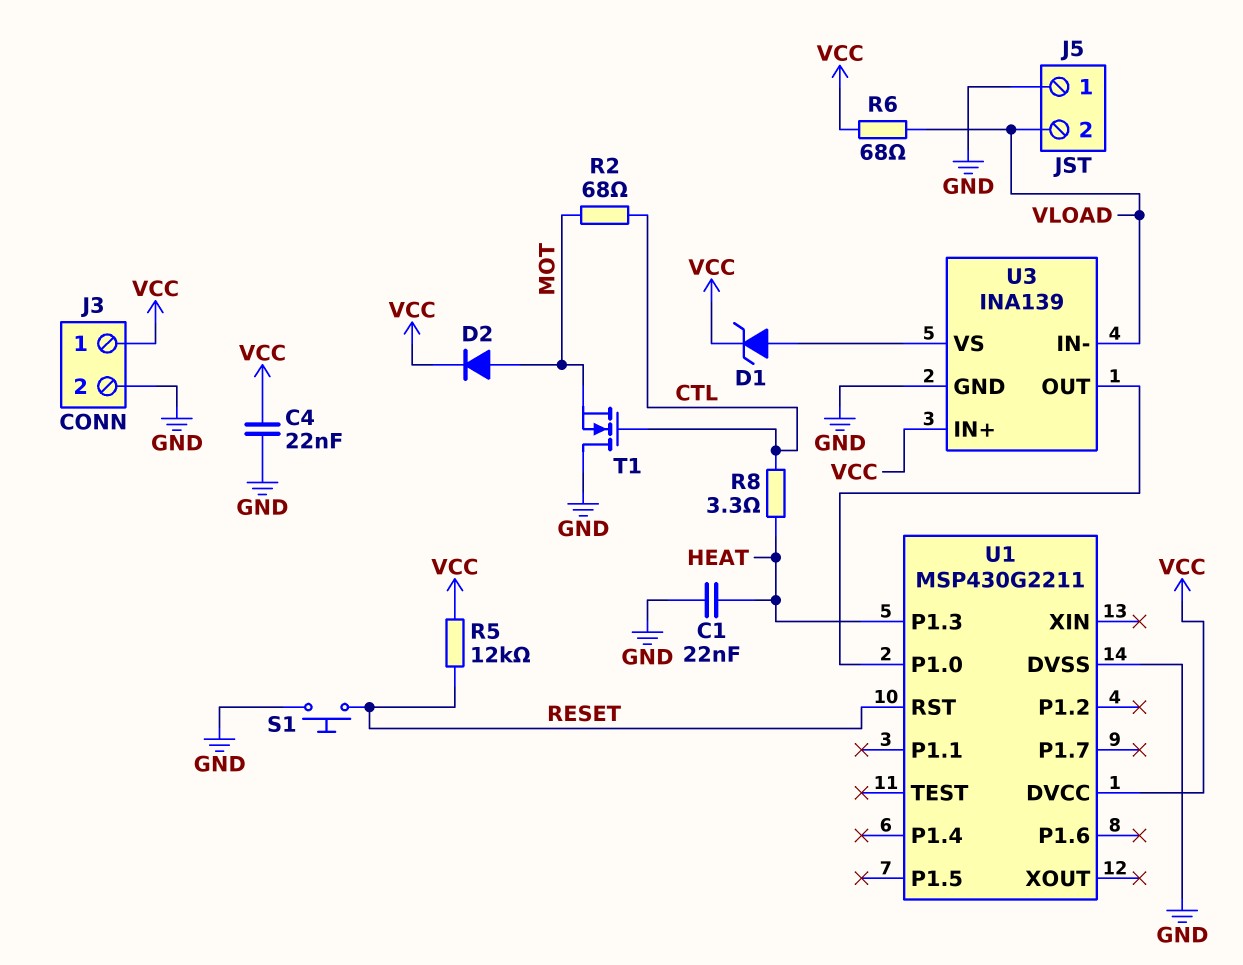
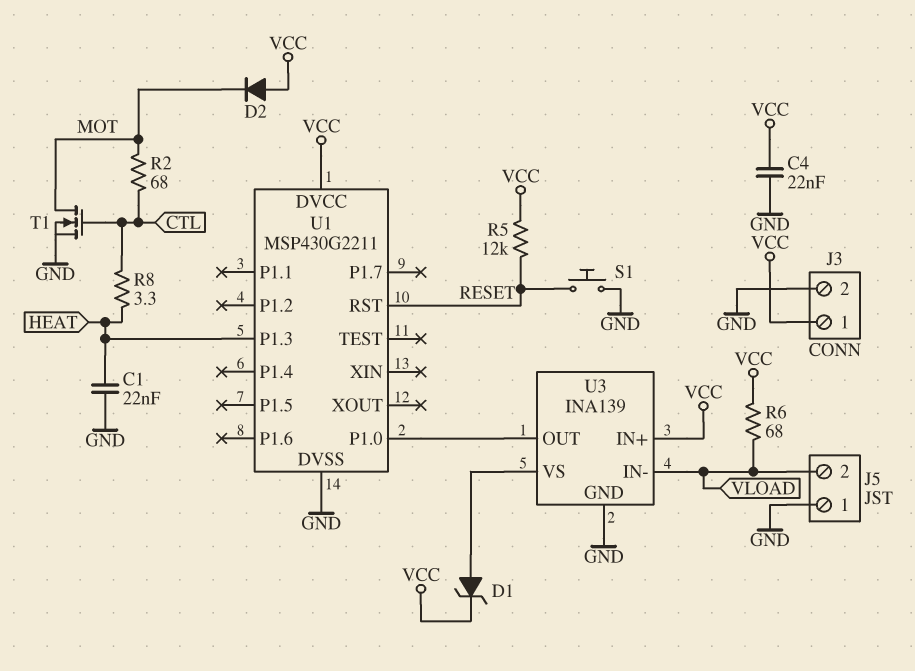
D2: diode (A MOT, K VCC) -> diode (A VCC, K MOT)
T1: NMOS (G CTL, D GND, S MOT) -> NMOS (G CTL, D MOT, S GND)

